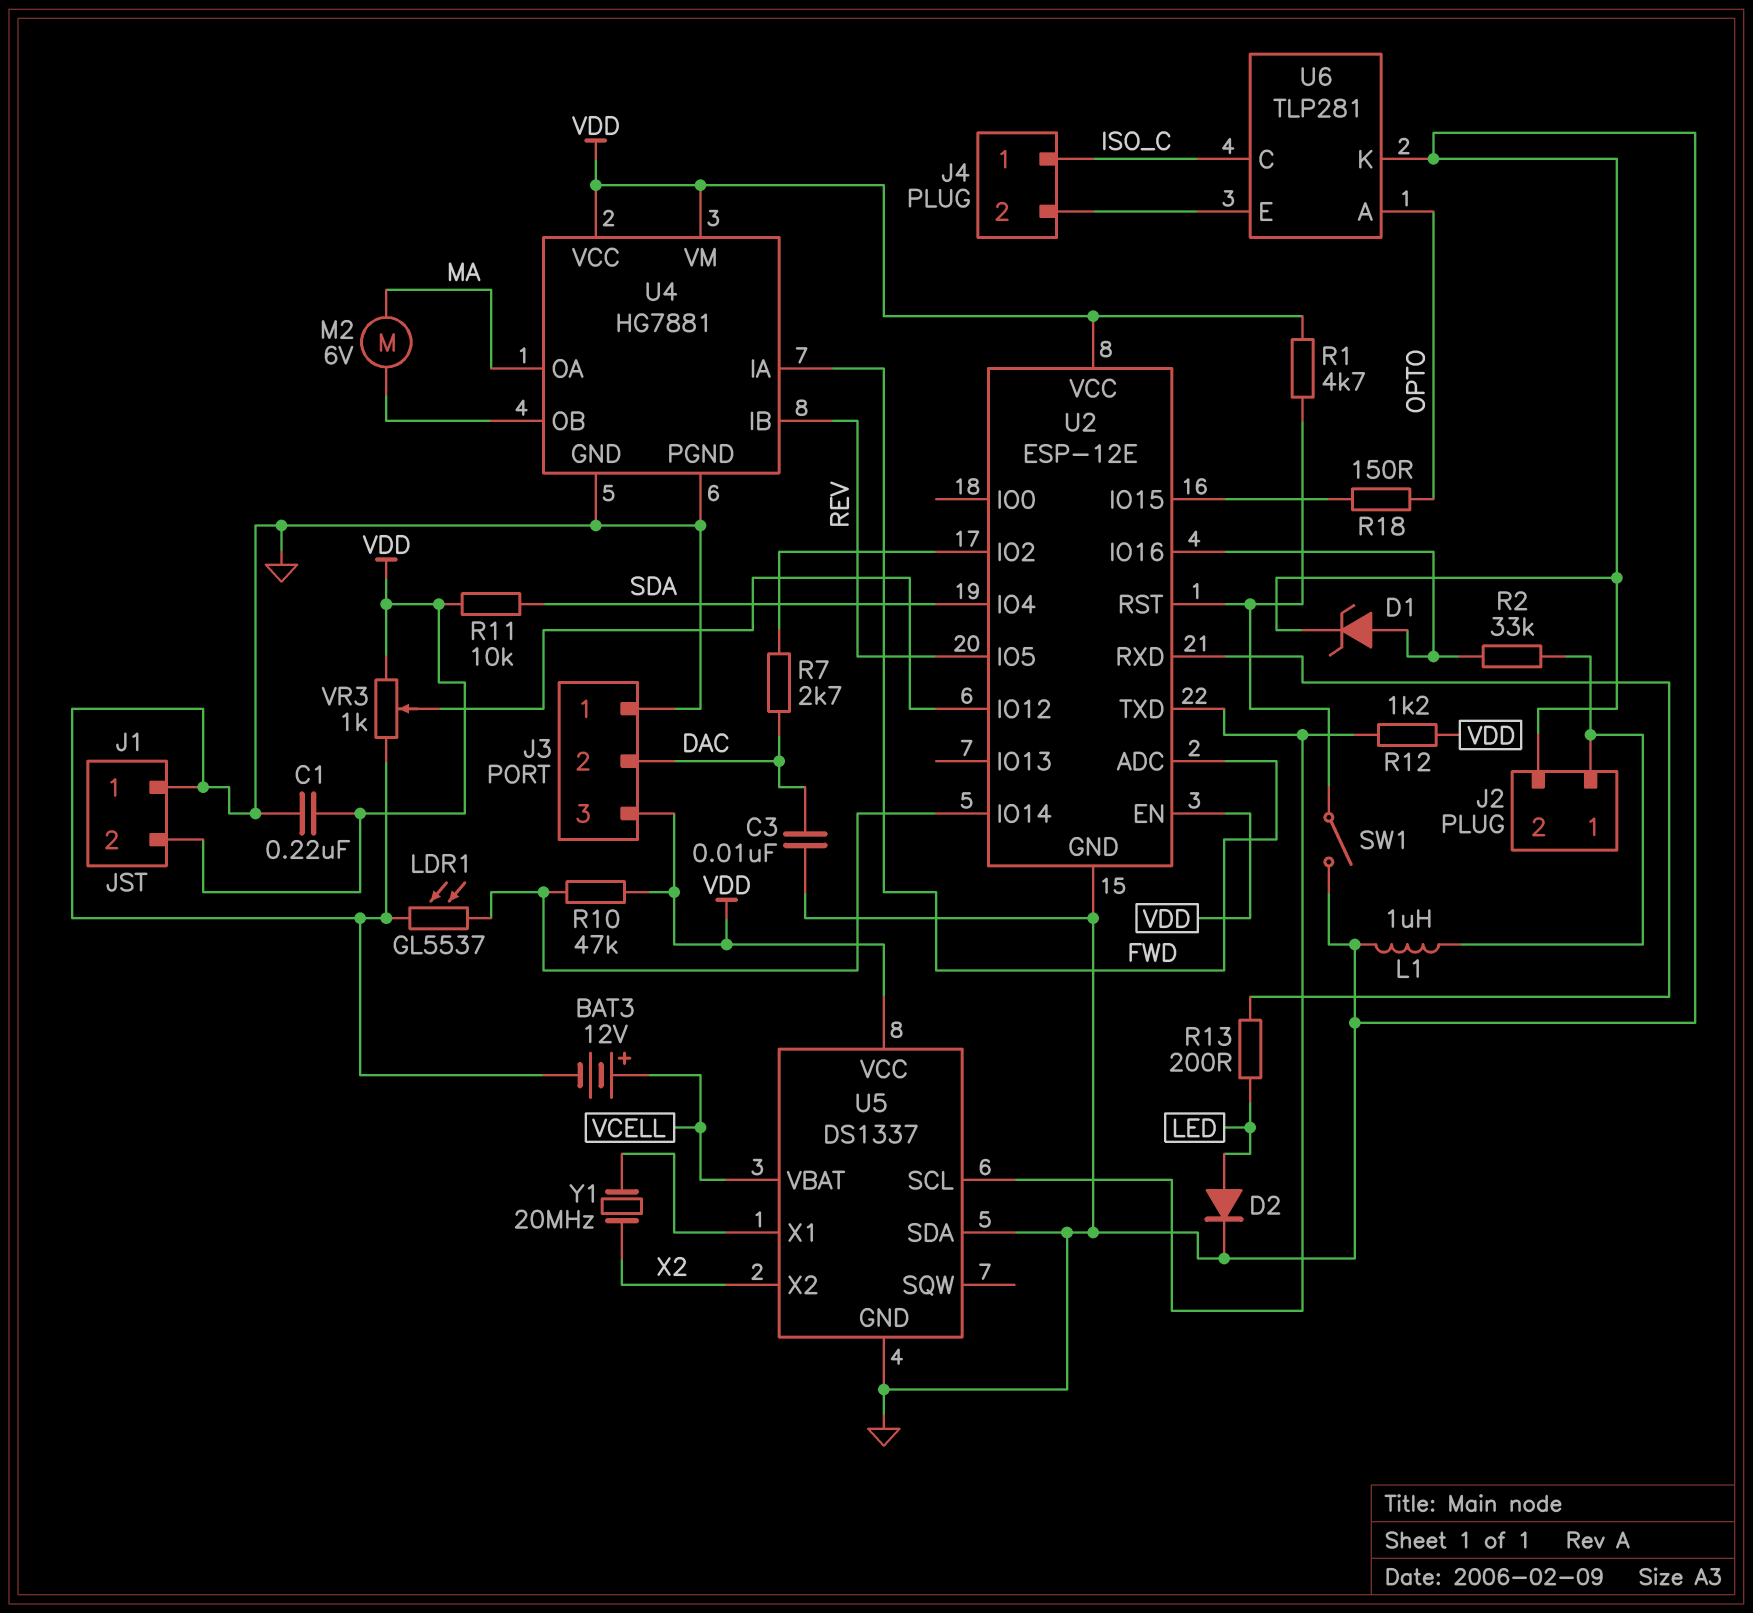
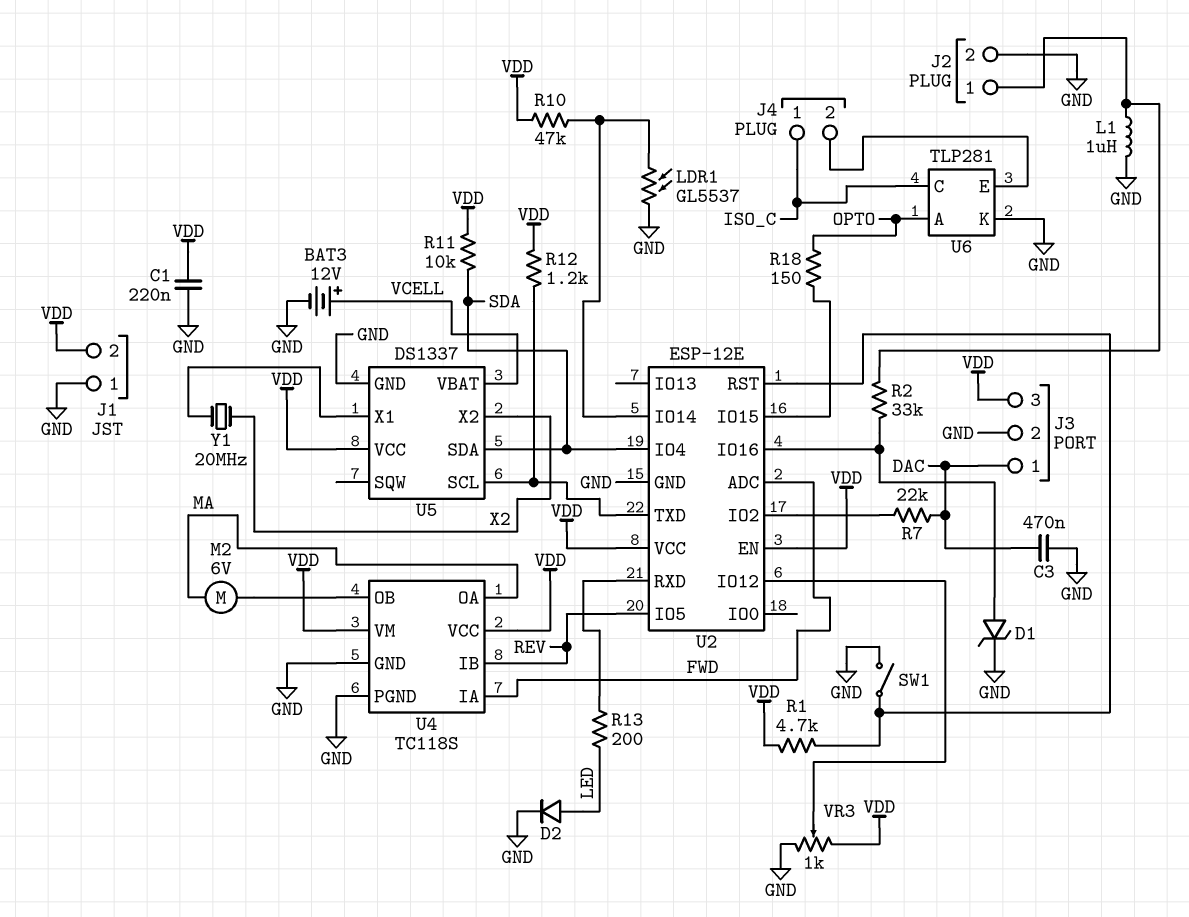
C3: 10nF (DAC, GND) -> 470nF (DAC, GND)
J3 pin 1: GND -> DAC
J3 pin 2: DAC -> GND
R7: 2.7k (DAC, U2/IO2) -> 22k (DAC, U2/IO2)
U4: HG7881 -> TC118S
U5 pin SDA: GND -> SDA

